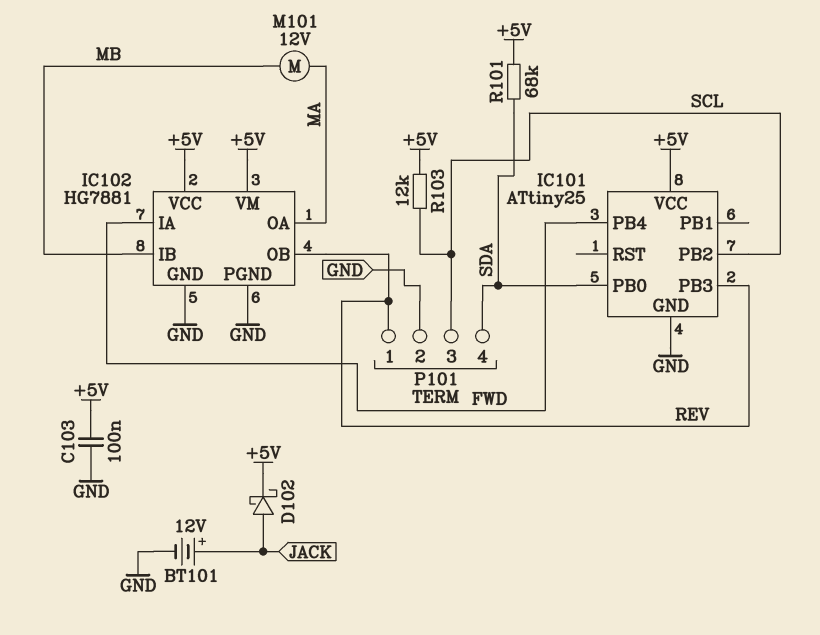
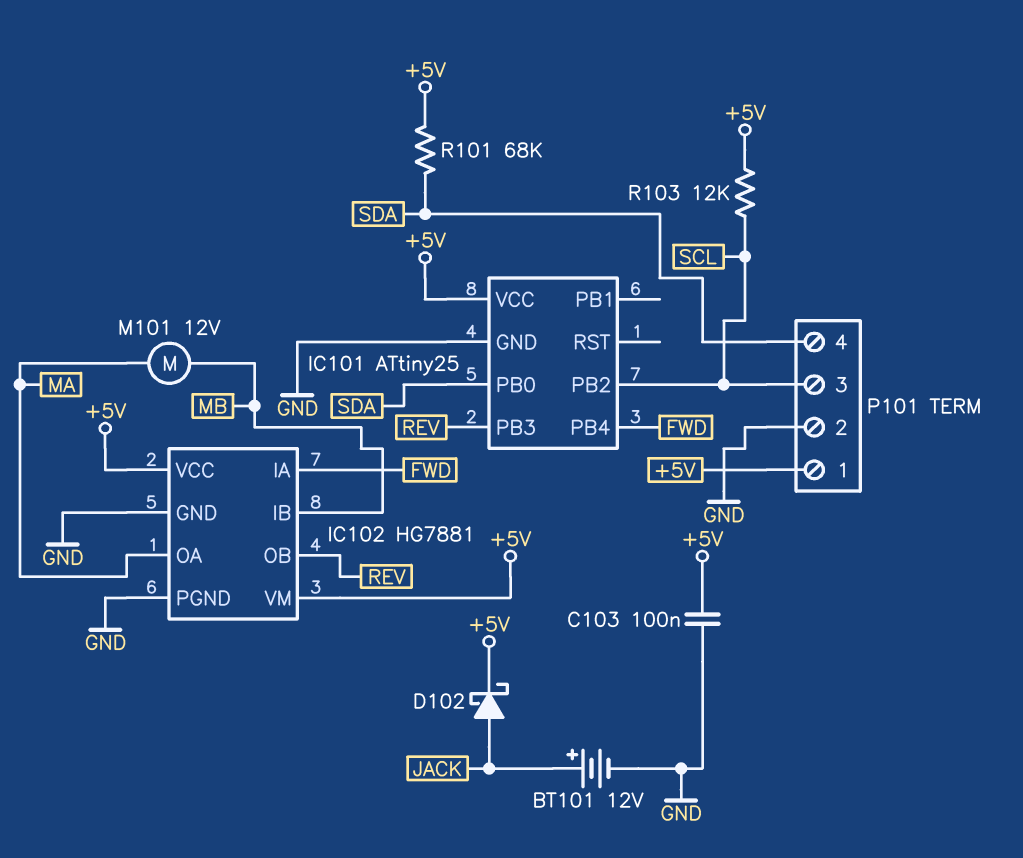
P101 pin 1: REV -> +5V

